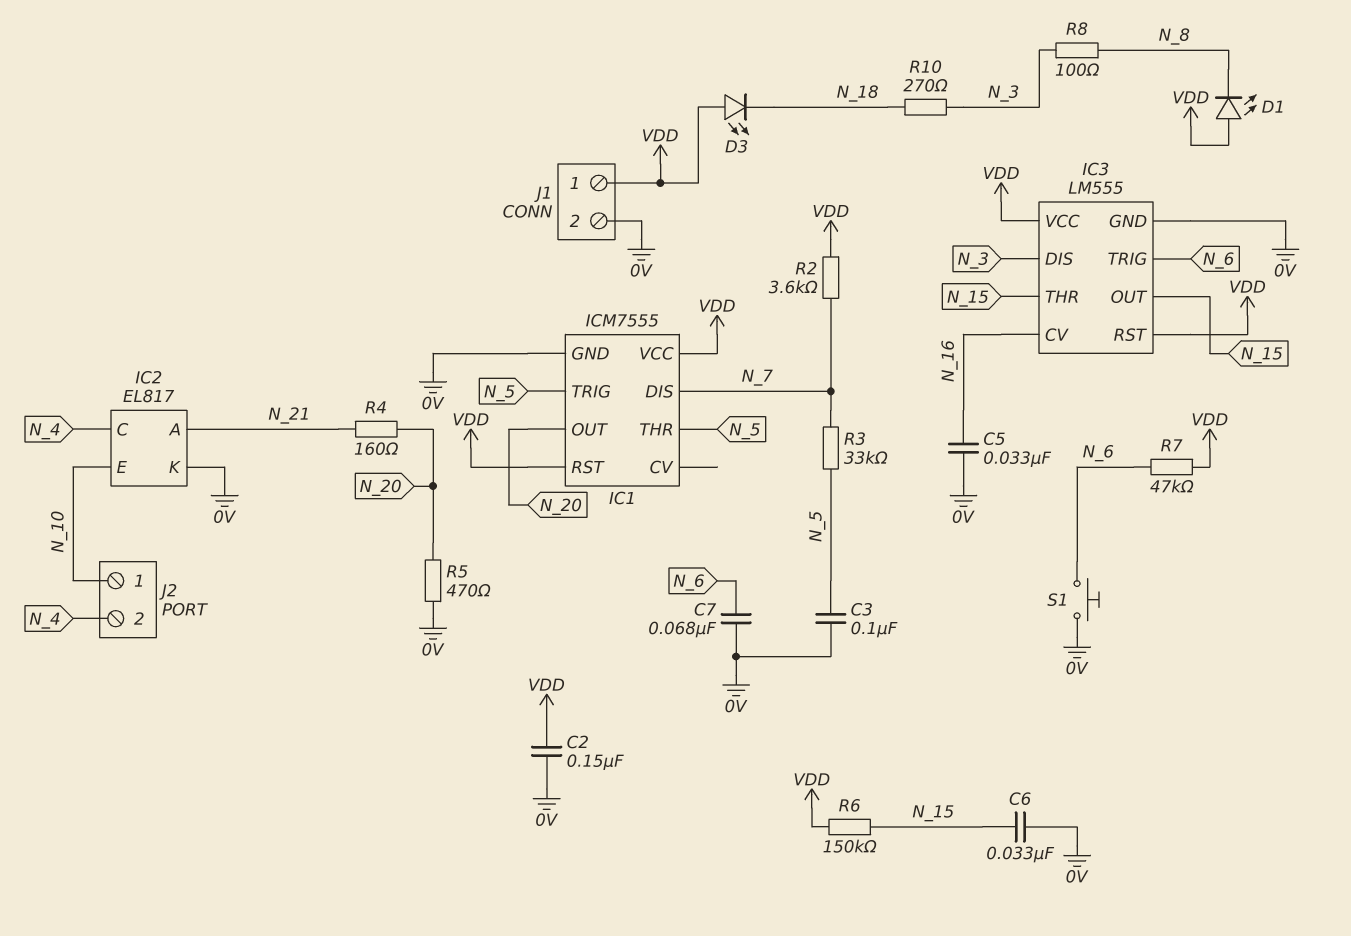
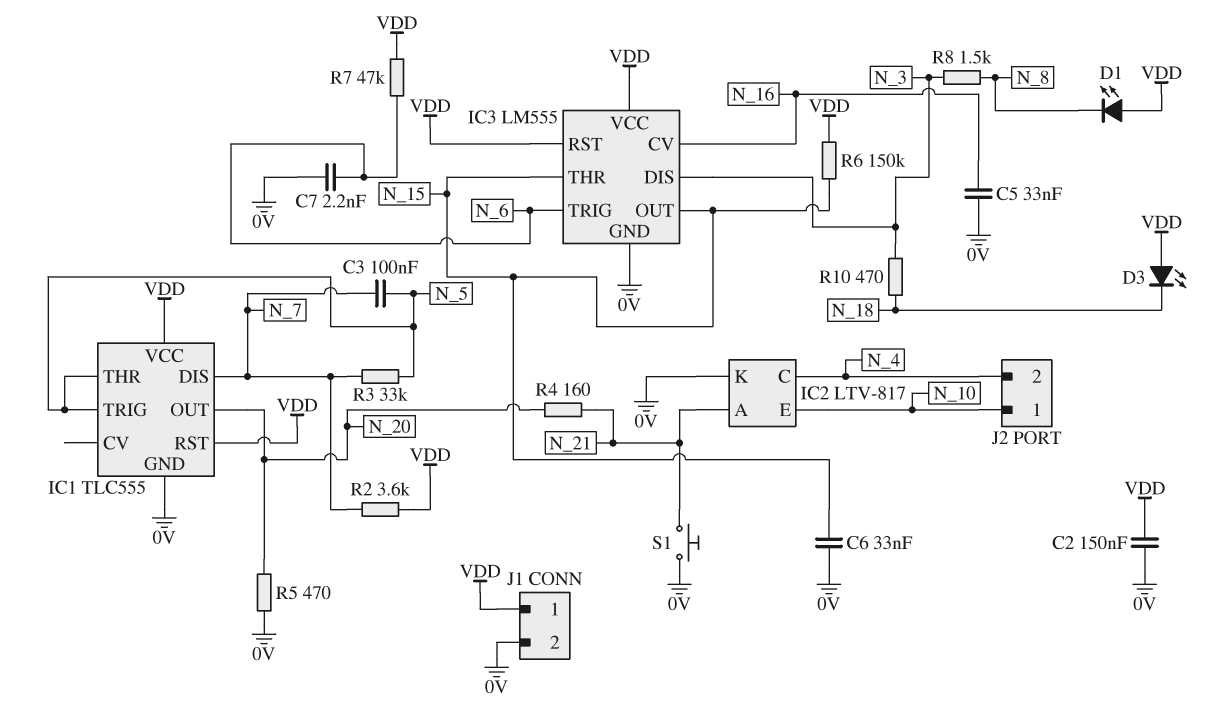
C3: 100nF (0V, N_5) -> 100nF (N_5, N_7)
C7: 68nF (0V, N_6) -> 2.2nF (0V, N_6)
IC1: ICM7555 -> TLC555
IC2: EL817 -> LTV-817
R8: 100 (N_3, N_8) -> 1.5k (N_3, N_8)
R10: 270 (N_3, N_18) -> 470 (N_3, N_18)
S1: button (0V, N_6) -> button (0V, N_21)

